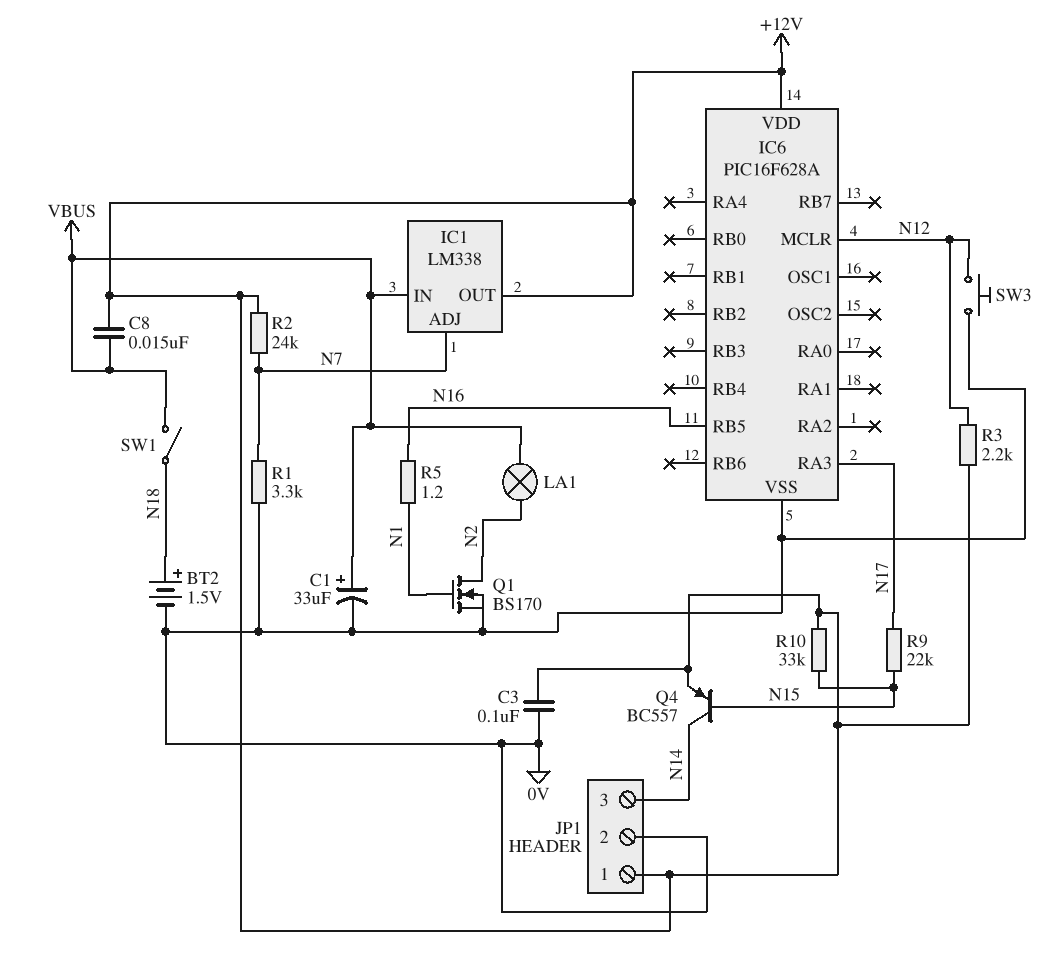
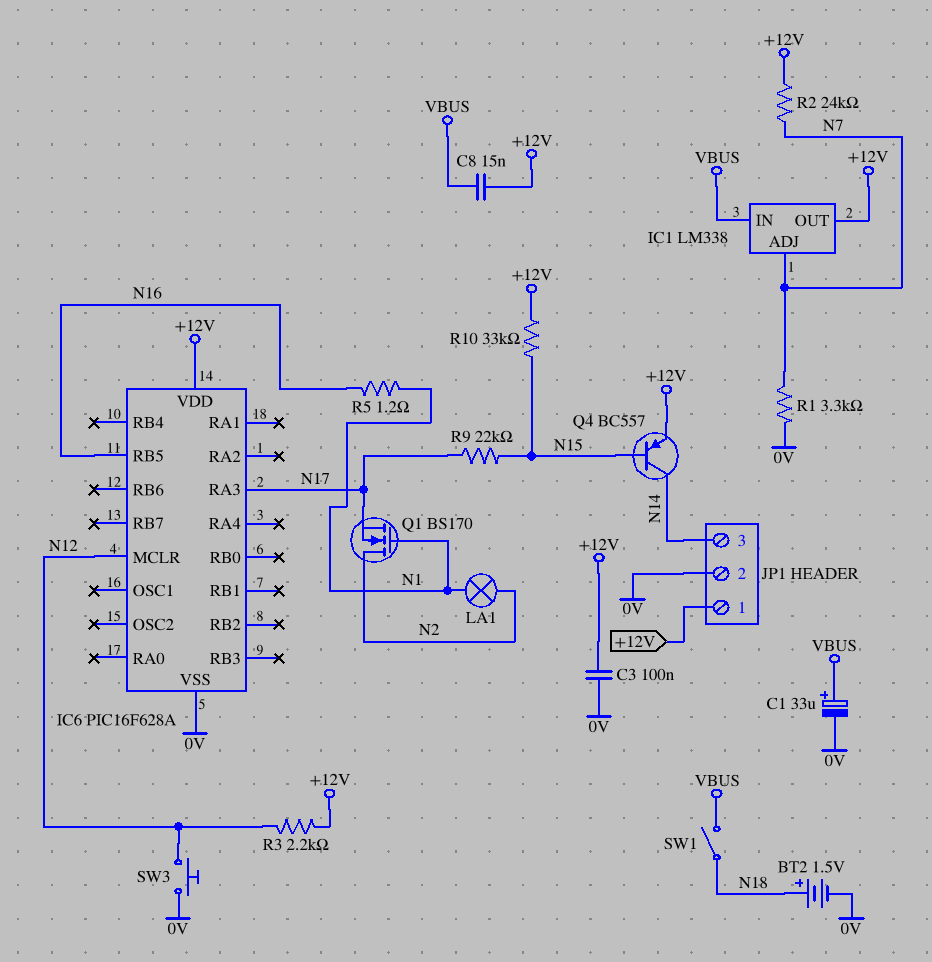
LA1: lamp (N2, VBUS) -> lamp (N1, N2)
Q1: NMOS BS170 (G N1, D N2, S 0V) -> NMOS BS170 (G N1, D N2, S N17)

